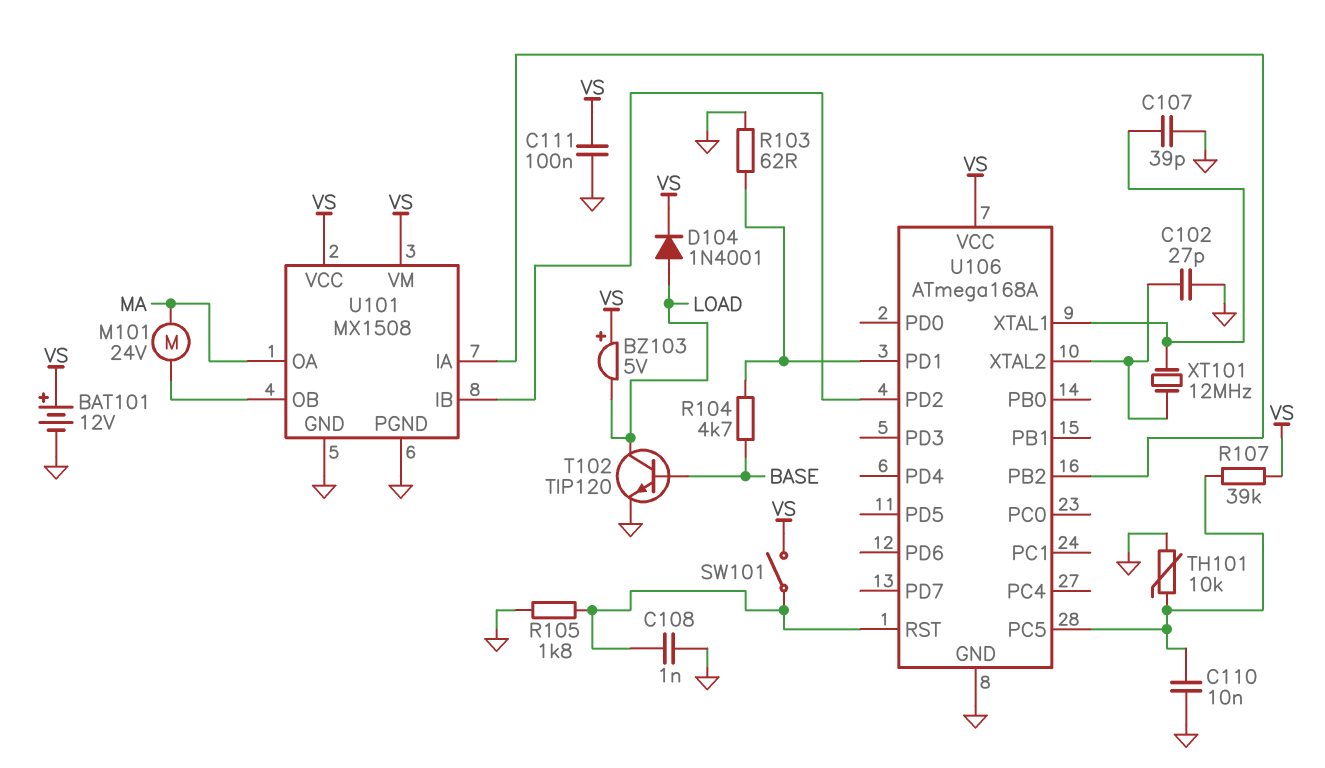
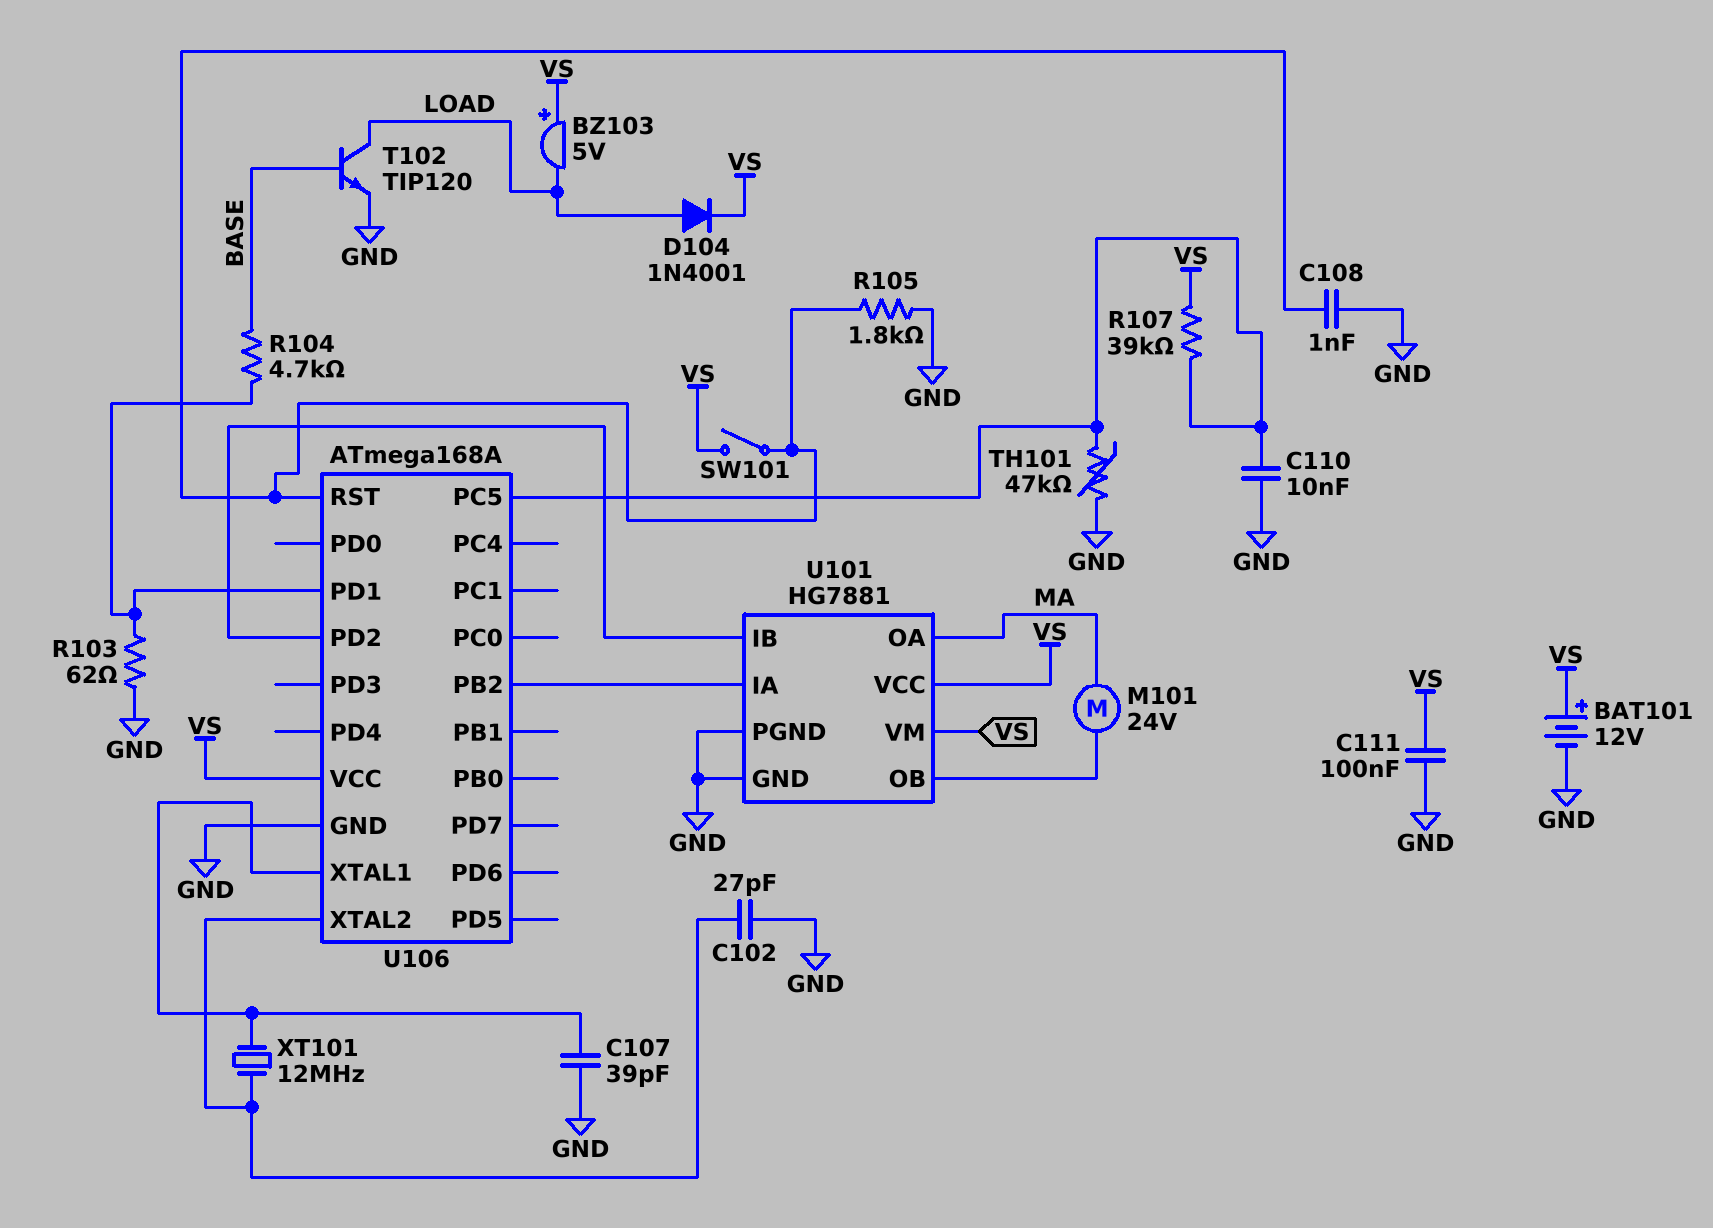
TH101: 10k (GND, U106/PC5) -> 47k (GND, U106/PC5)
U101: MX1508 -> HG7881

